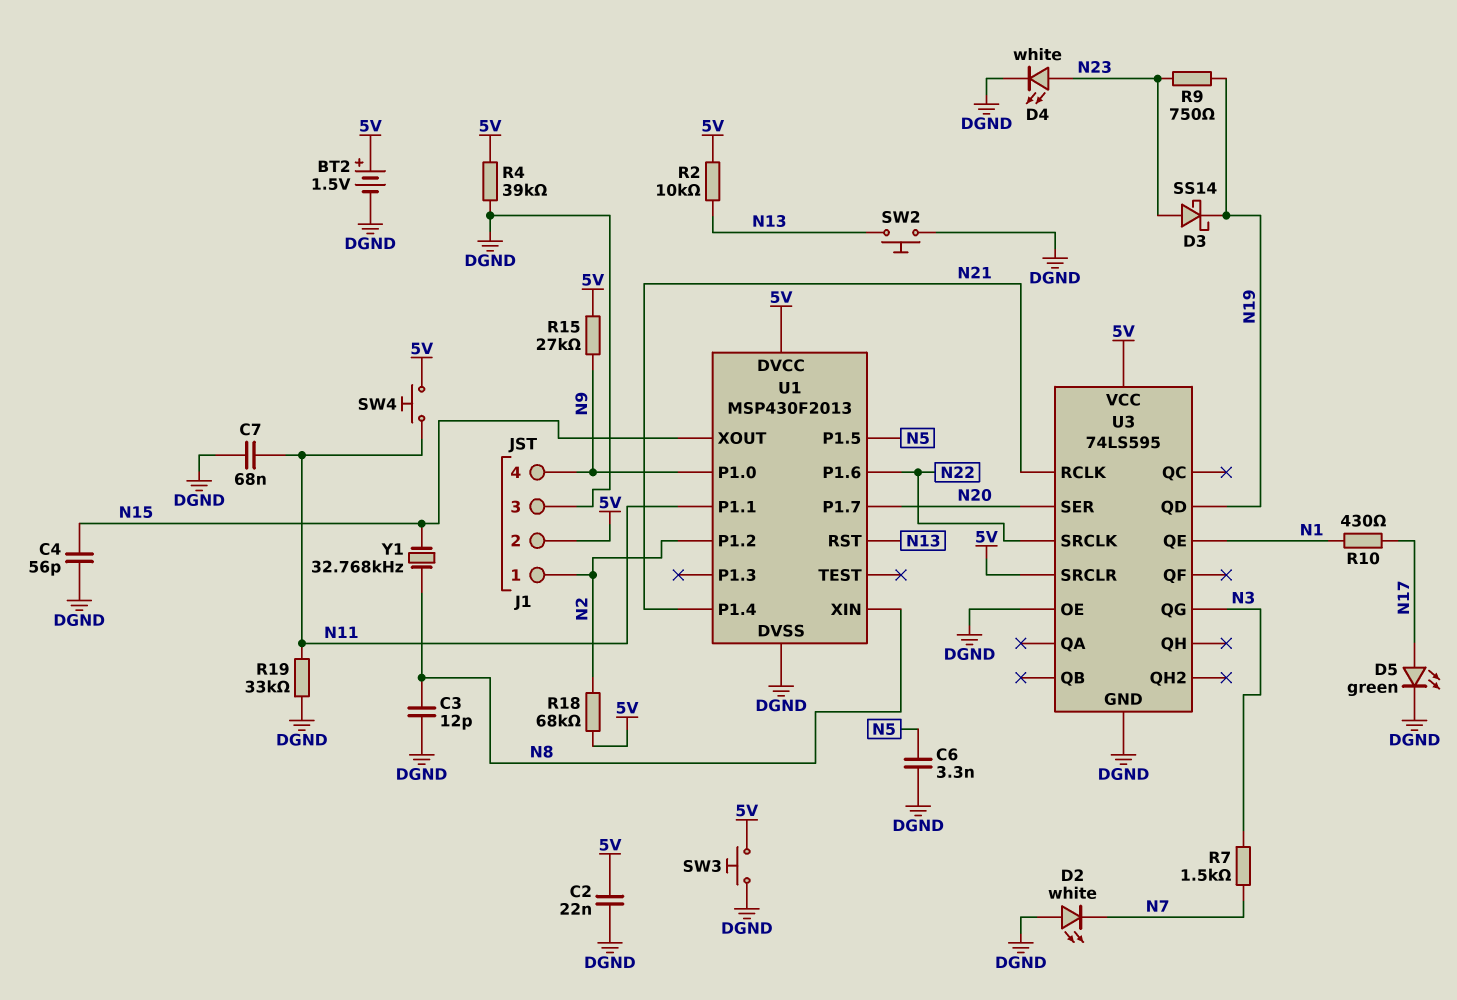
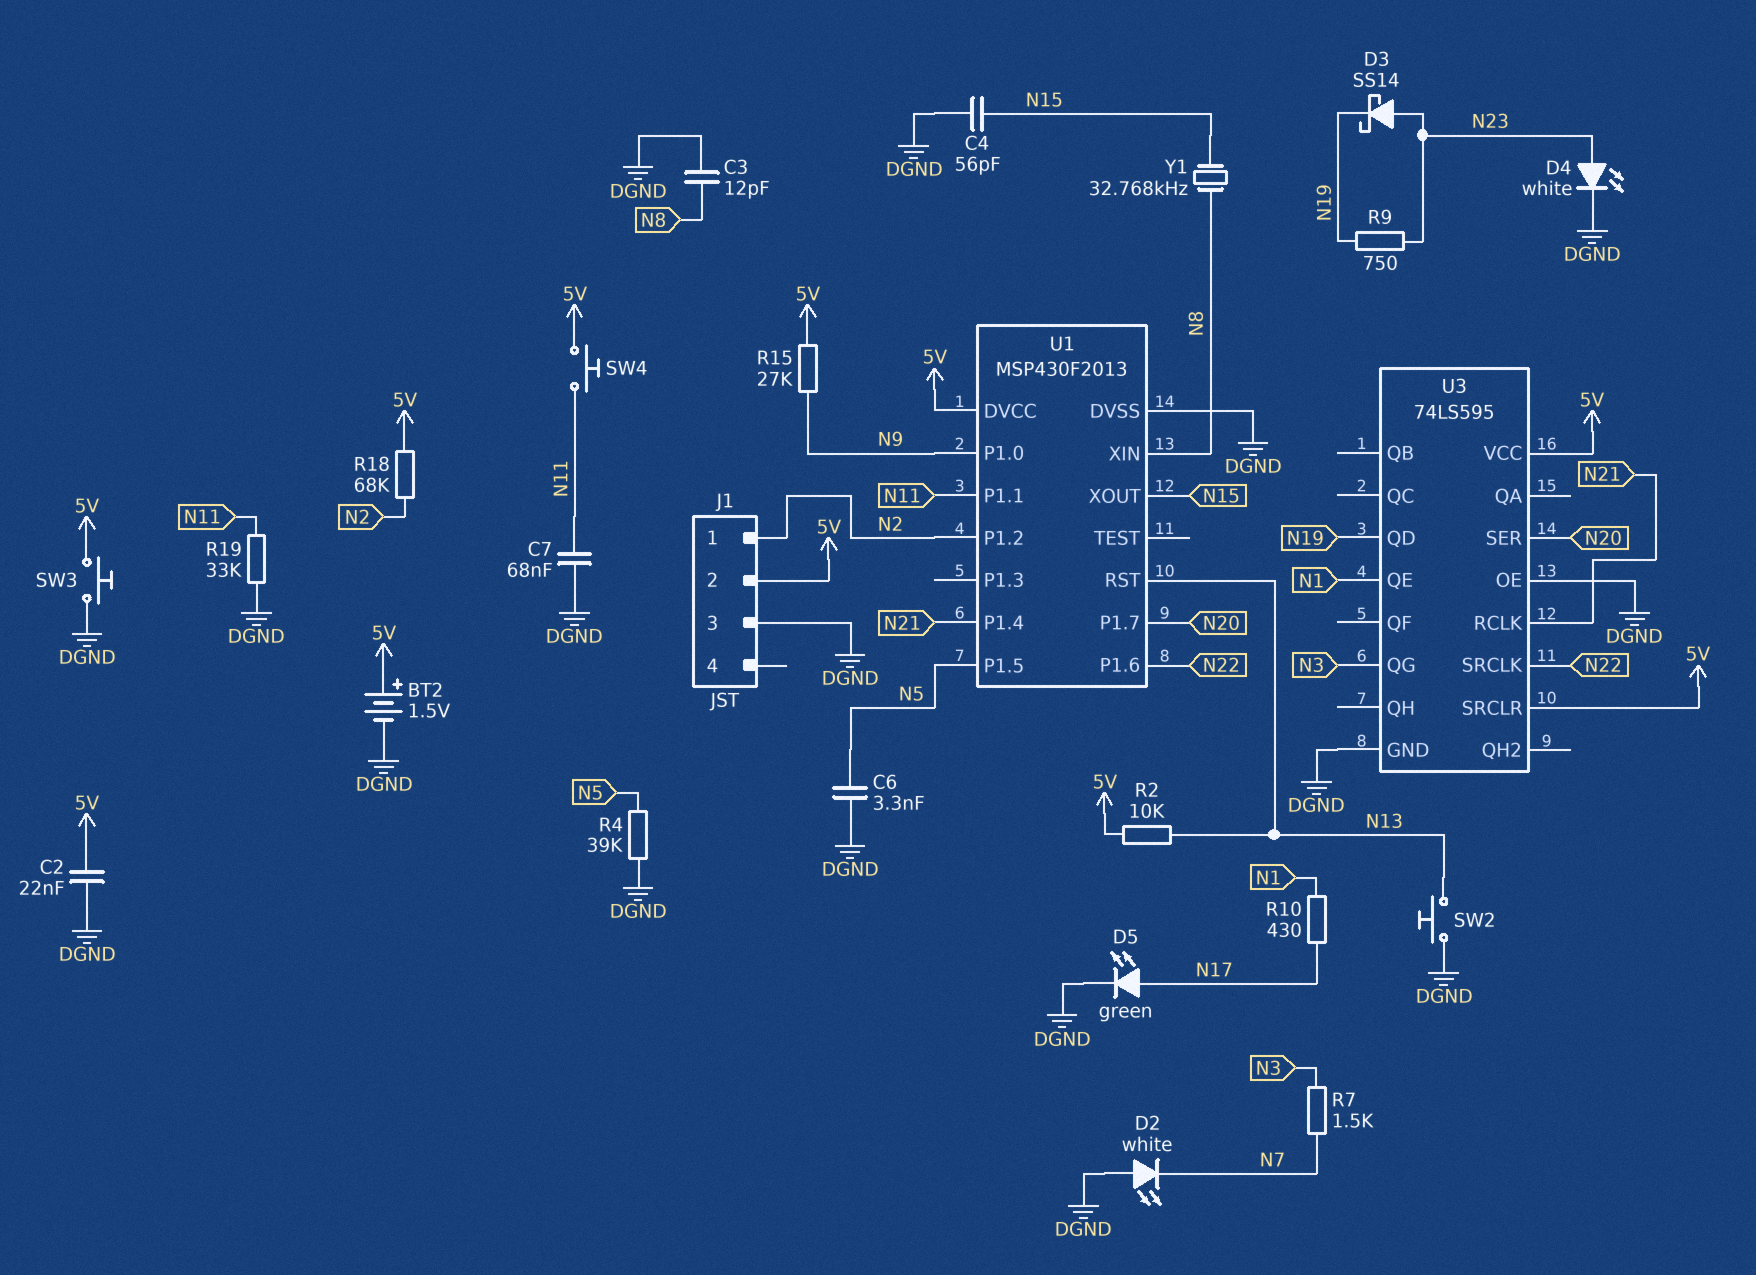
J1 pin 4: N9 -> none
R4: 39k (5V, DGND) -> 39k (DGND, N5)

